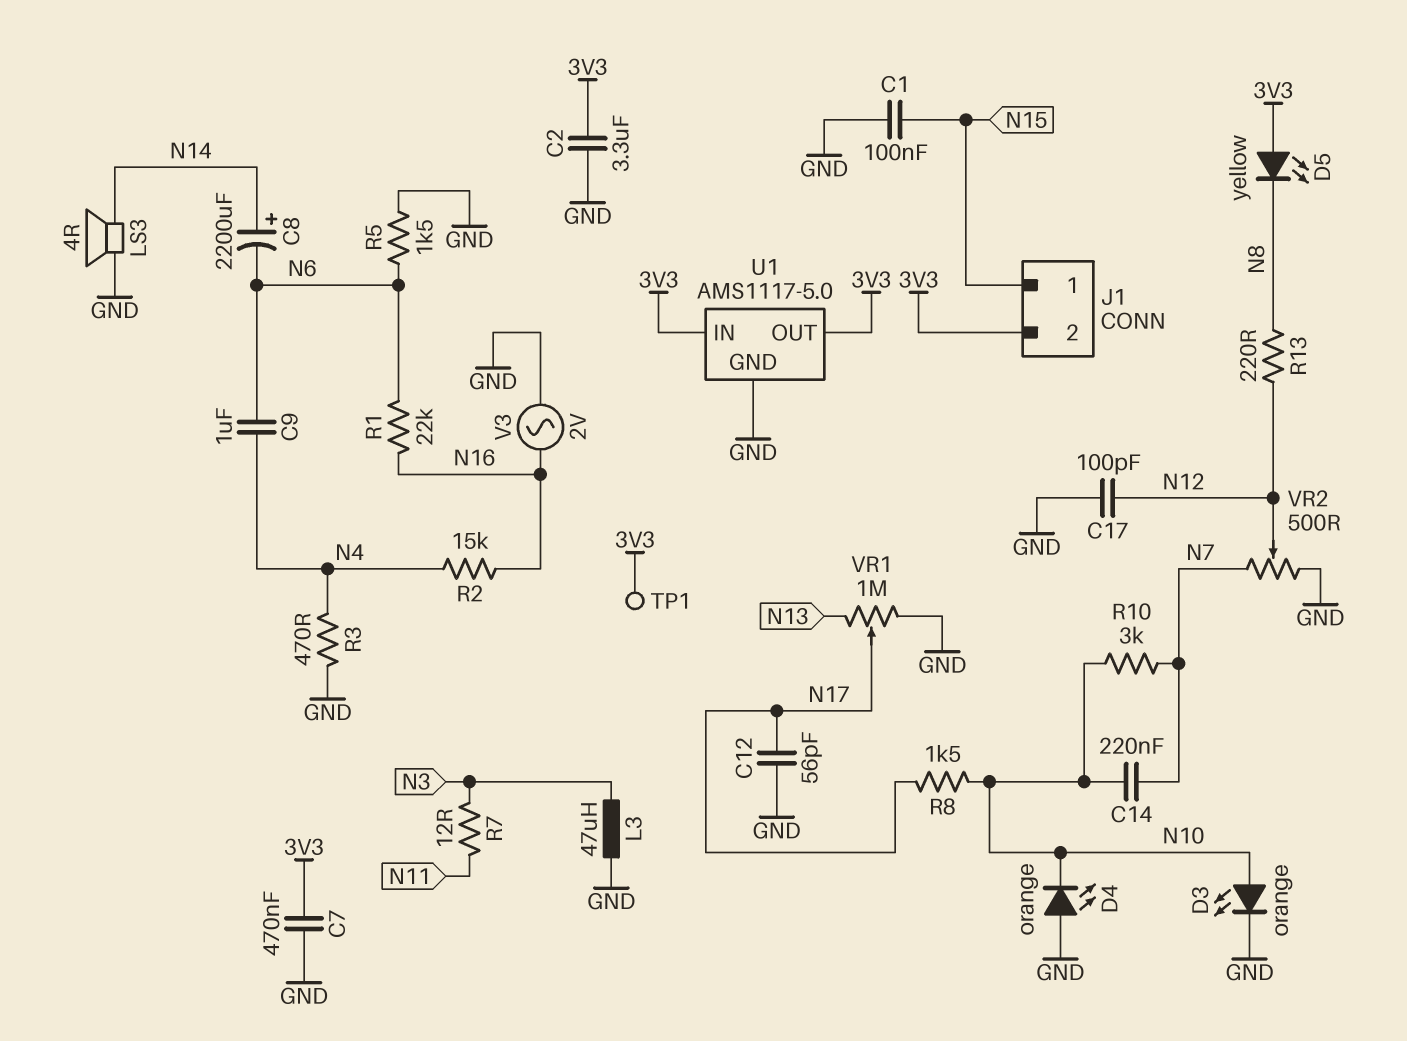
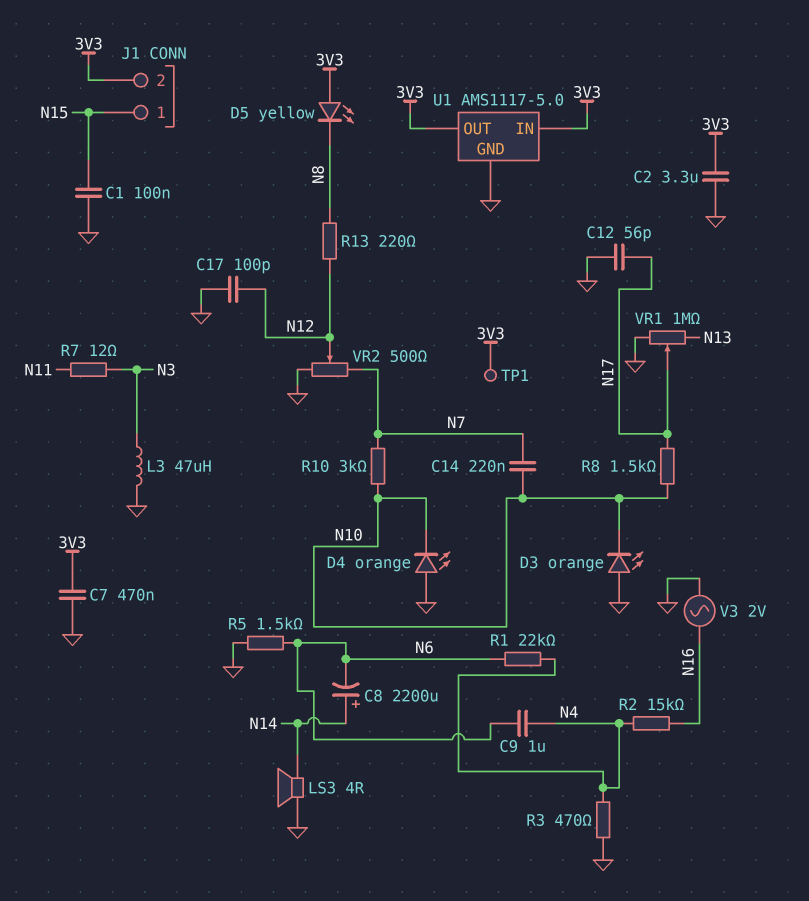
D3: LED orange (A N10, K GND) -> LED orange (A GND, K N10)
R1: 22k (N6, N16) -> 22k (N4, N6)

